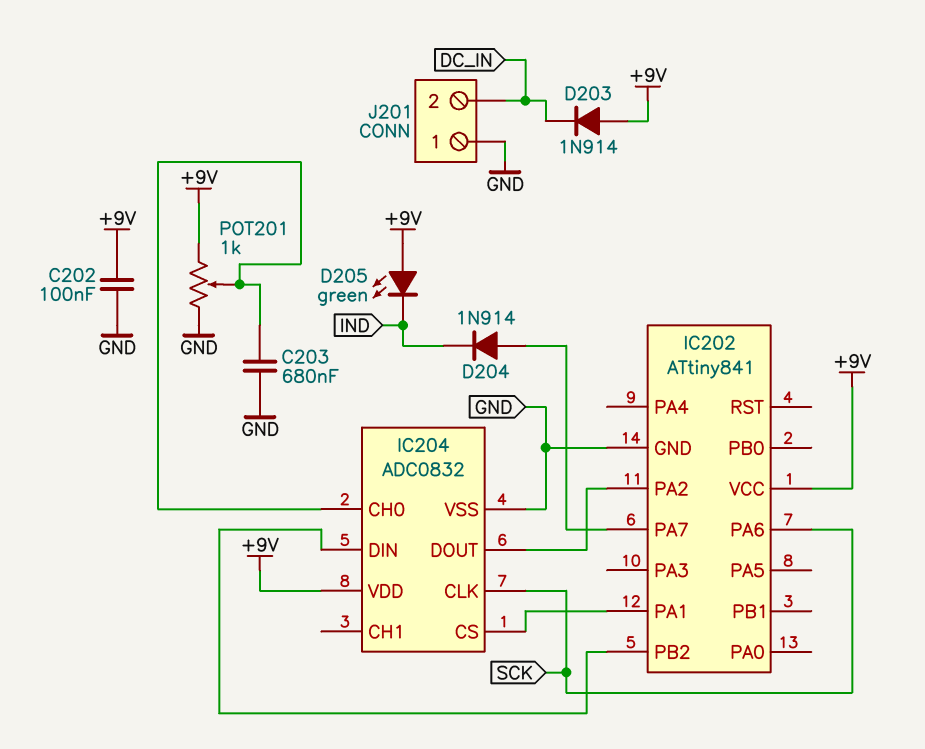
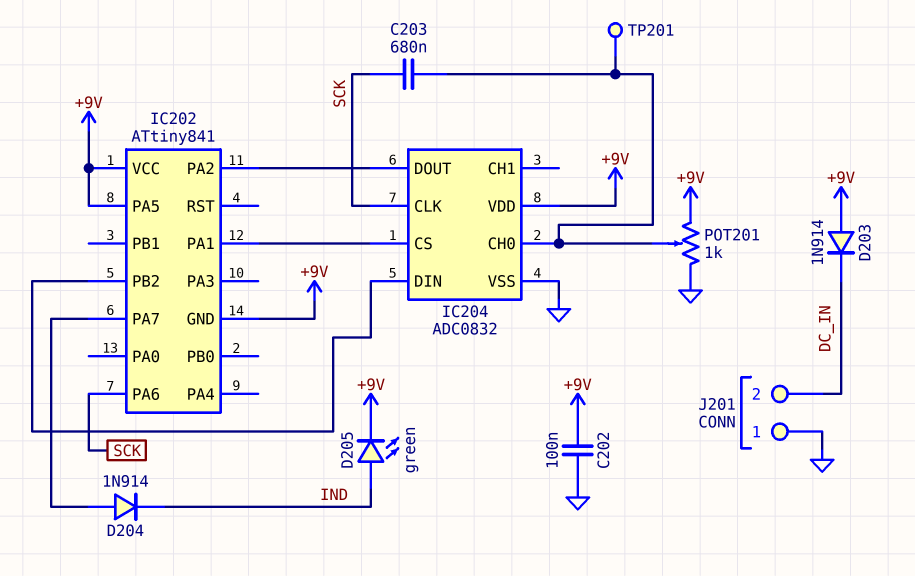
C203: 680nF (GND, IC204/CH0) -> 680nF (IC204/CH0, SCK)
D205: LED green (A +9V, K IND) -> LED green (A IND, K +9V)
IC202 pin GND: GND -> +9V
IC202 pin PA5: none -> +9V
TP201: none -> test point (IC204/CH0)

